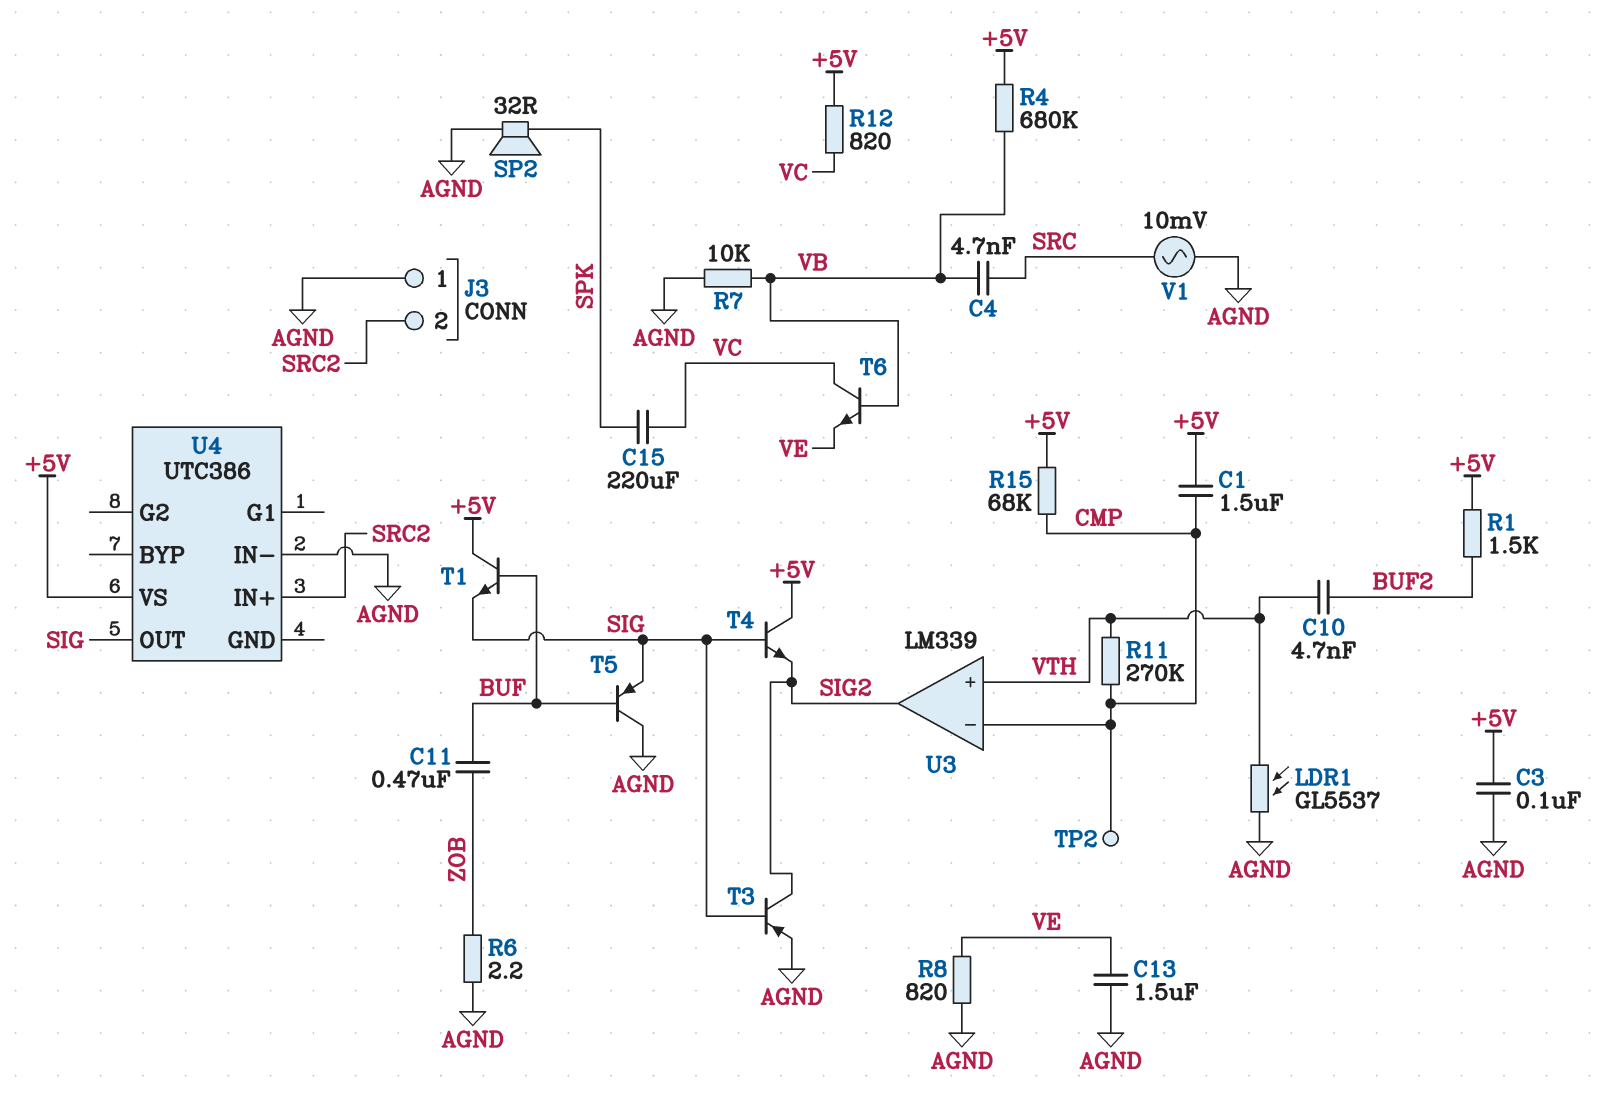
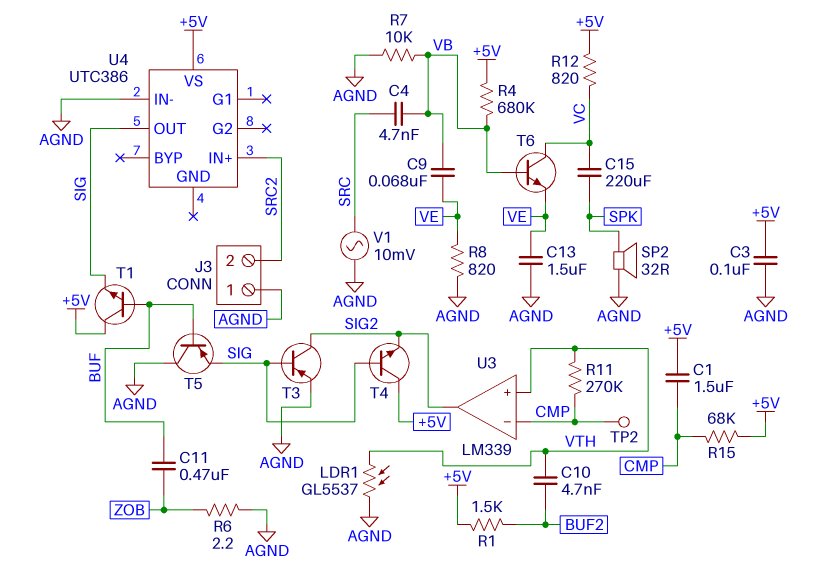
C9: none -> 68nF (VB, VE)

